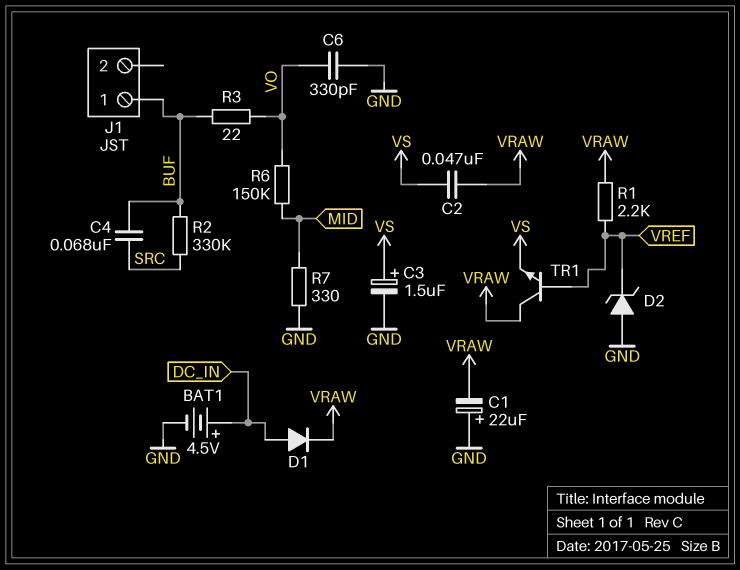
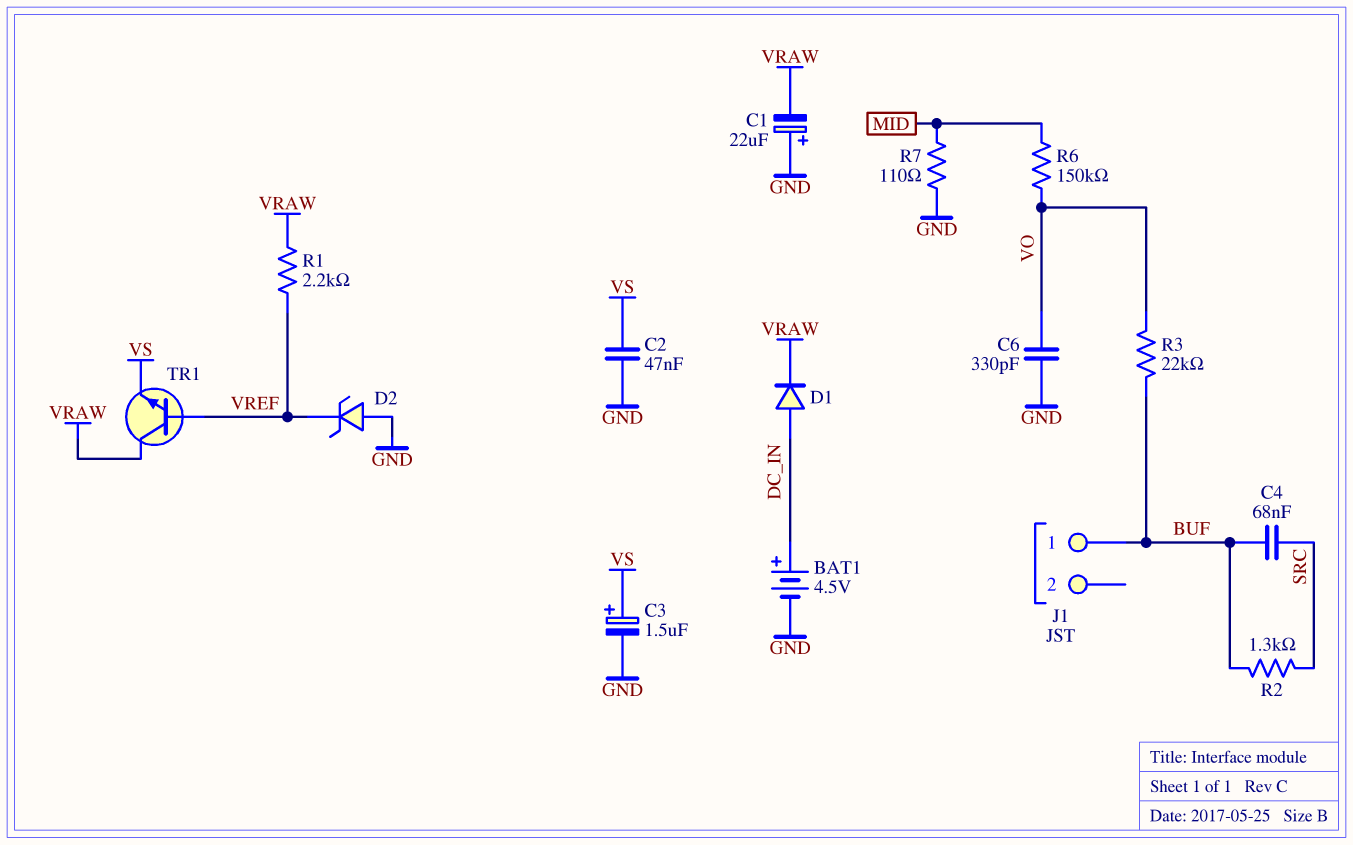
C2: 47nF (VRAW, VS) -> 47nF (GND, VS)
R2: 330k (BUF, SRC) -> 1.3k (BUF, SRC)
R3: 22 (BUF, VO) -> 22k (BUF, VO)
R7: 330 (GND, MID) -> 110 (GND, MID)

